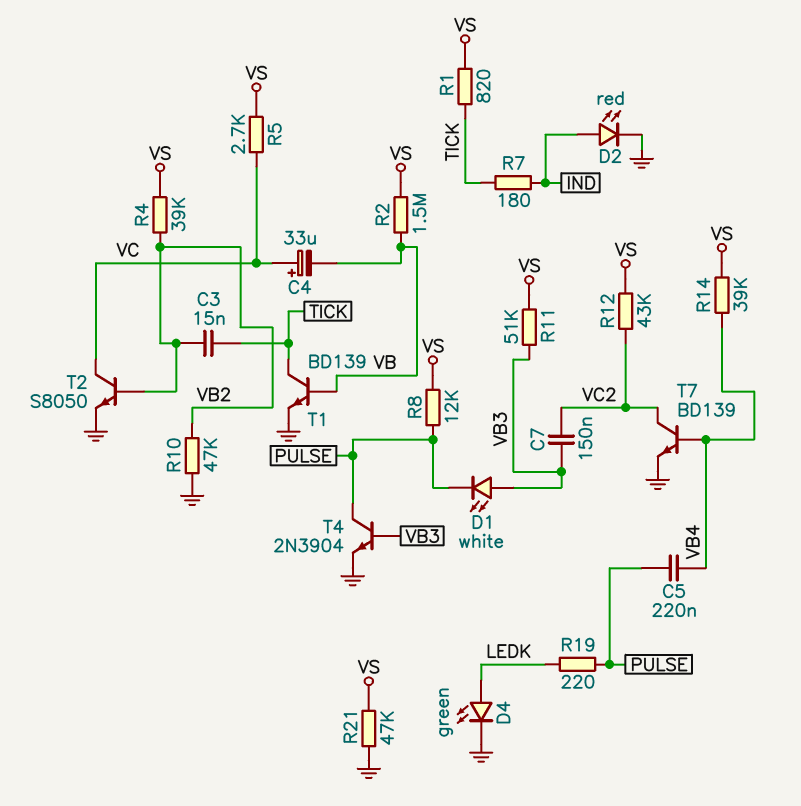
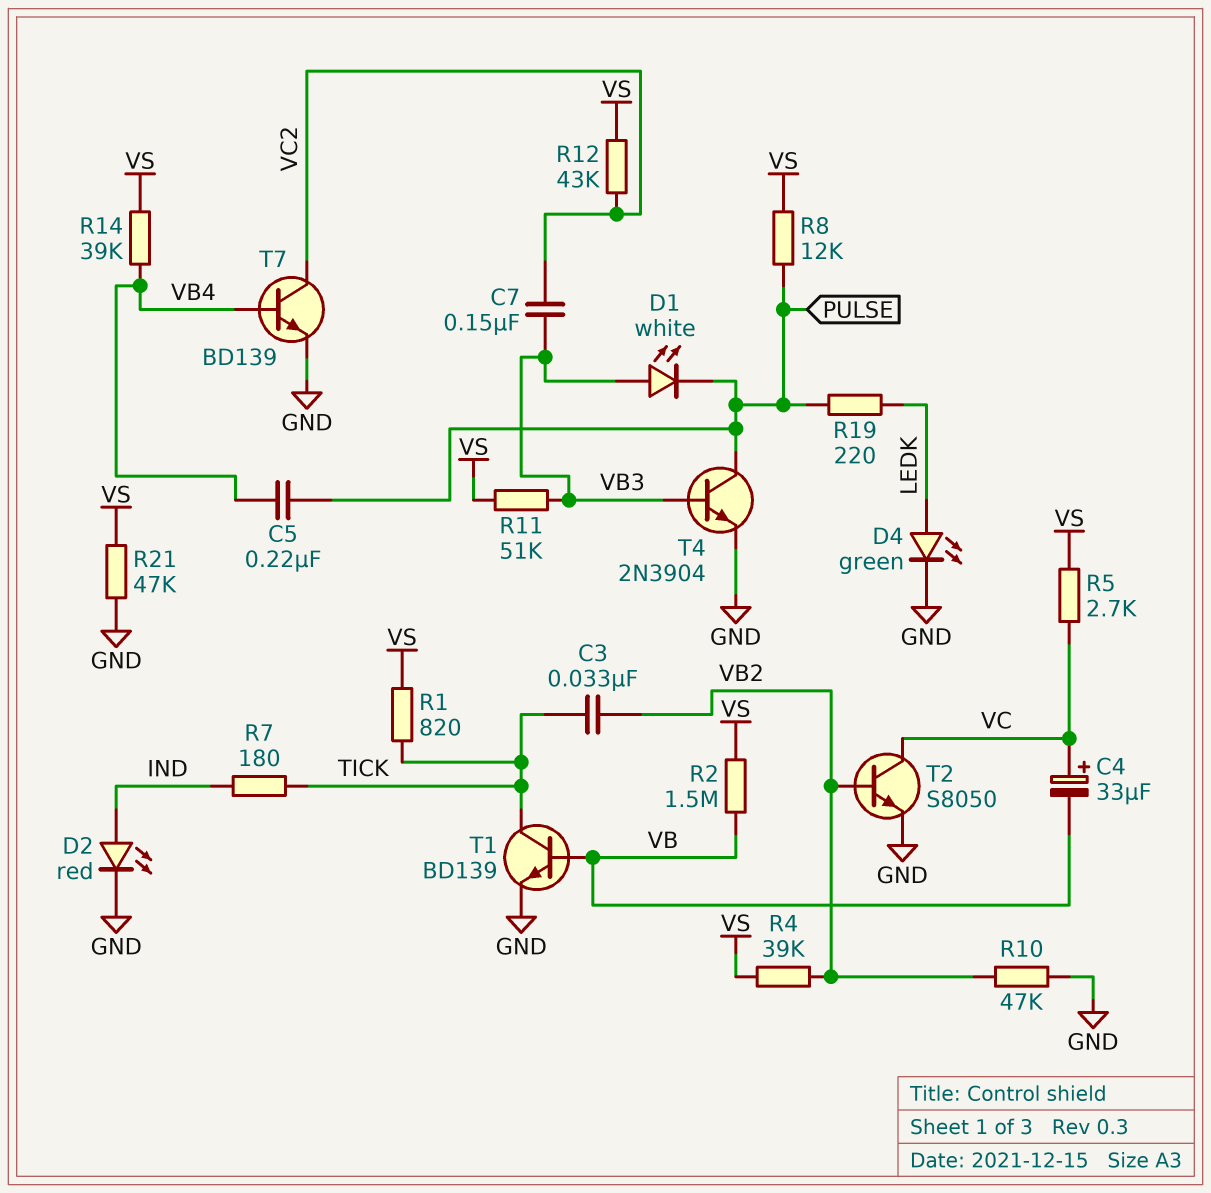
C3: 15nF (TICK, VB2) -> 33nF (TICK, VB2)

